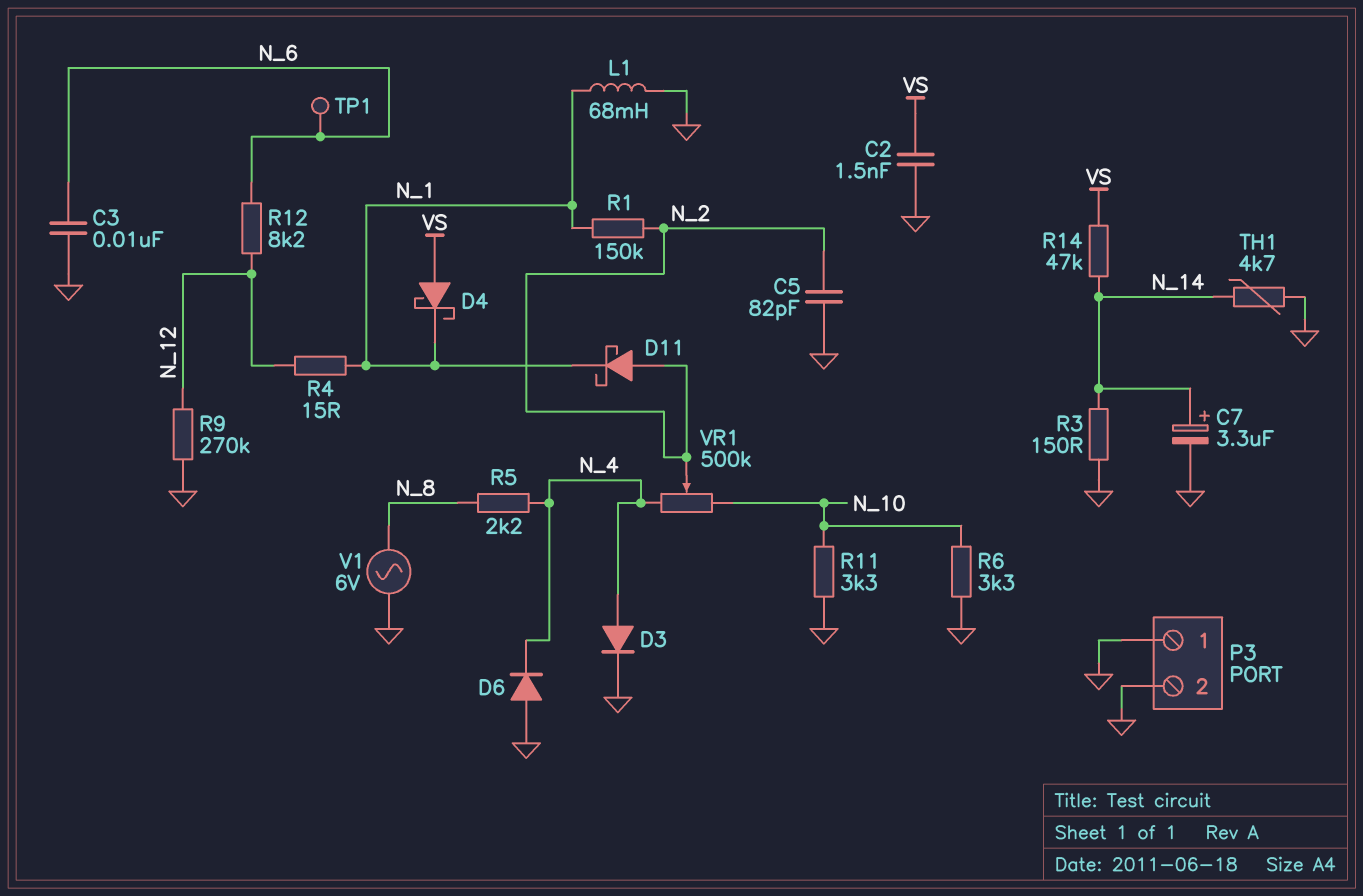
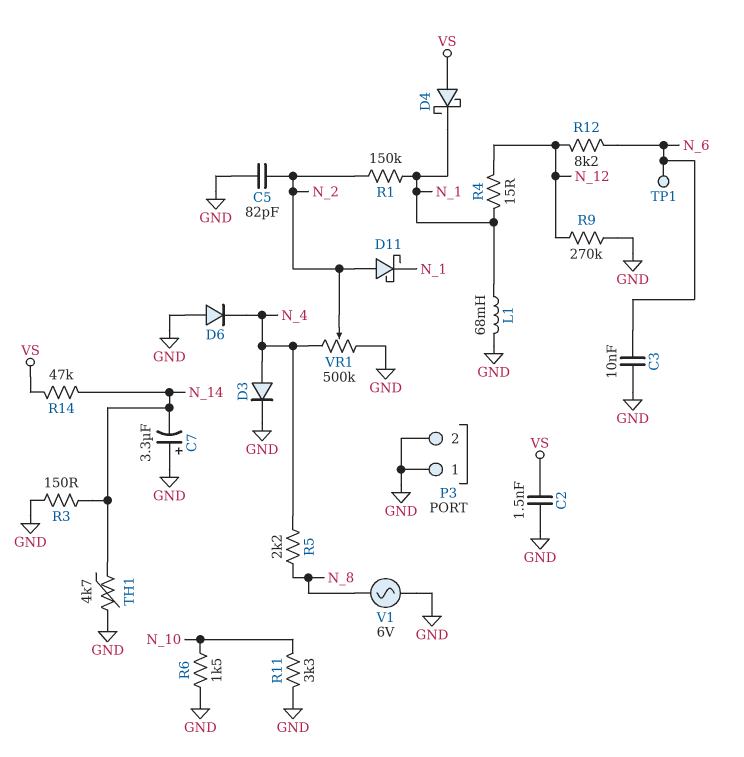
C7: 3.3uF (plus N_14, minus GND) -> 3.3uF (plus GND, minus N_14)
R6: 3.3k (GND, N_10) -> 1.5k (GND, N_10)
VR1: 500k (N_4, N_10, wiper N_2) -> 500k (GND, N_4, wiper N_2)

